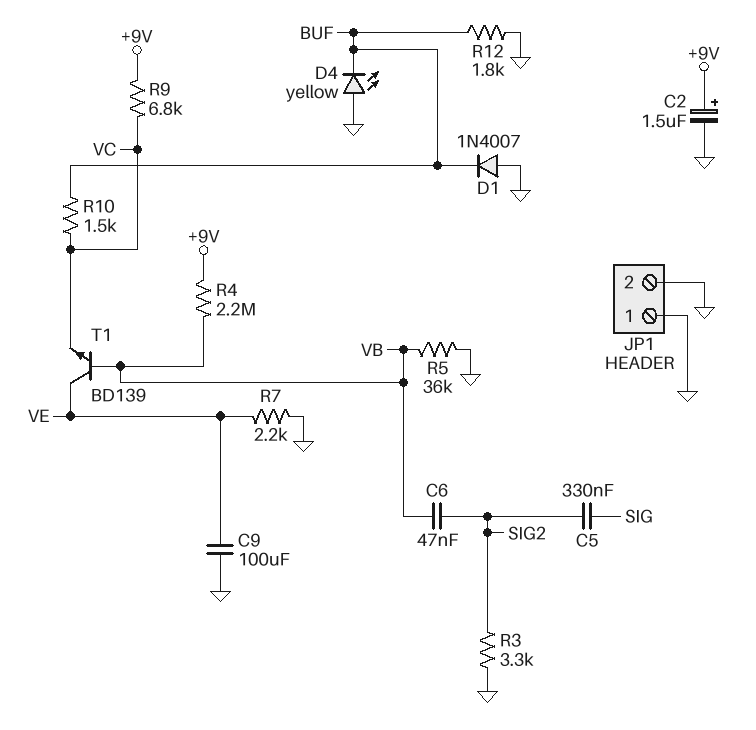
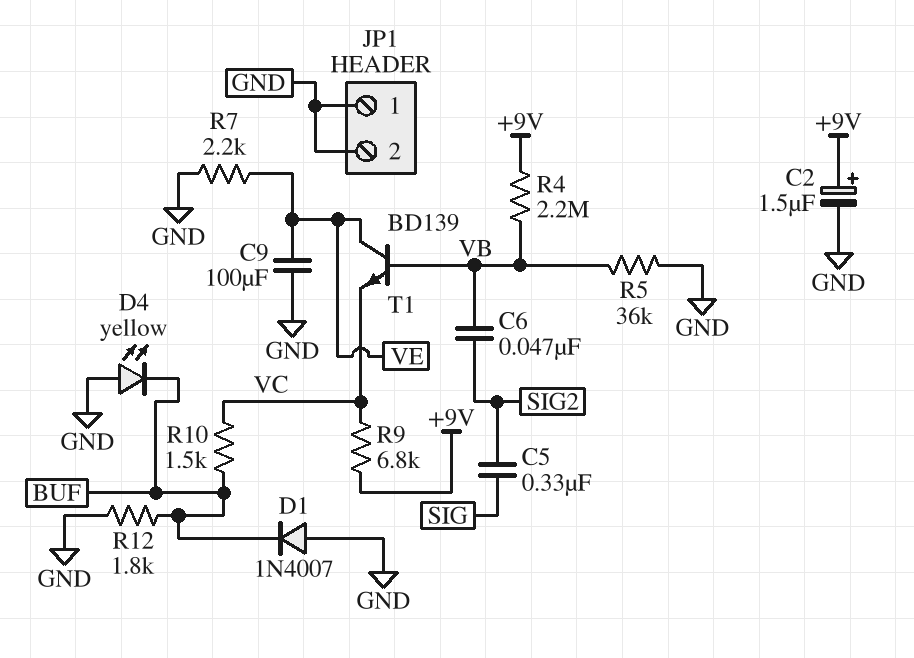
R3: 3.3k (GND, SIG2) -> none

